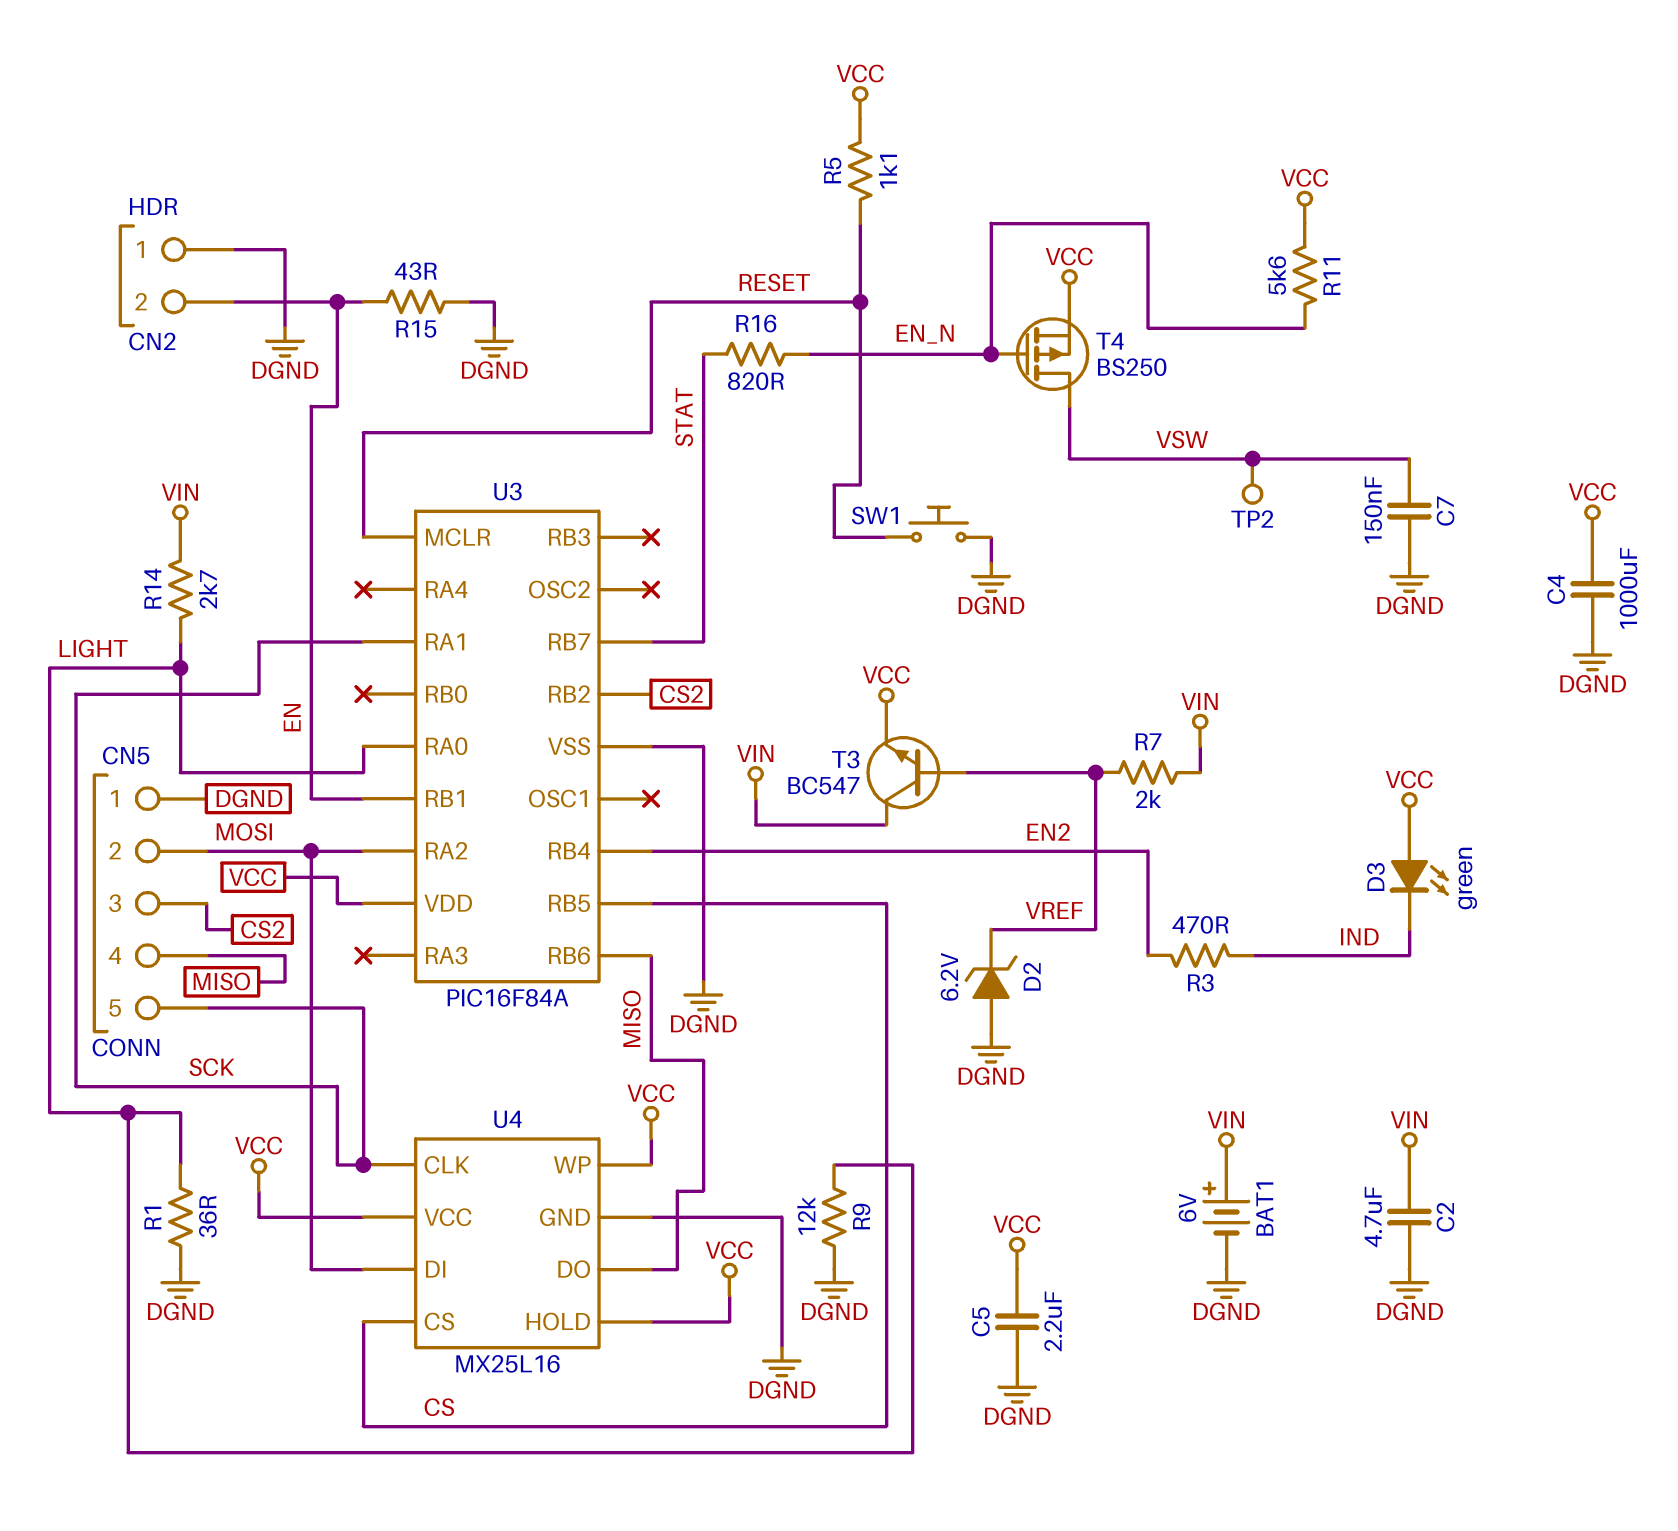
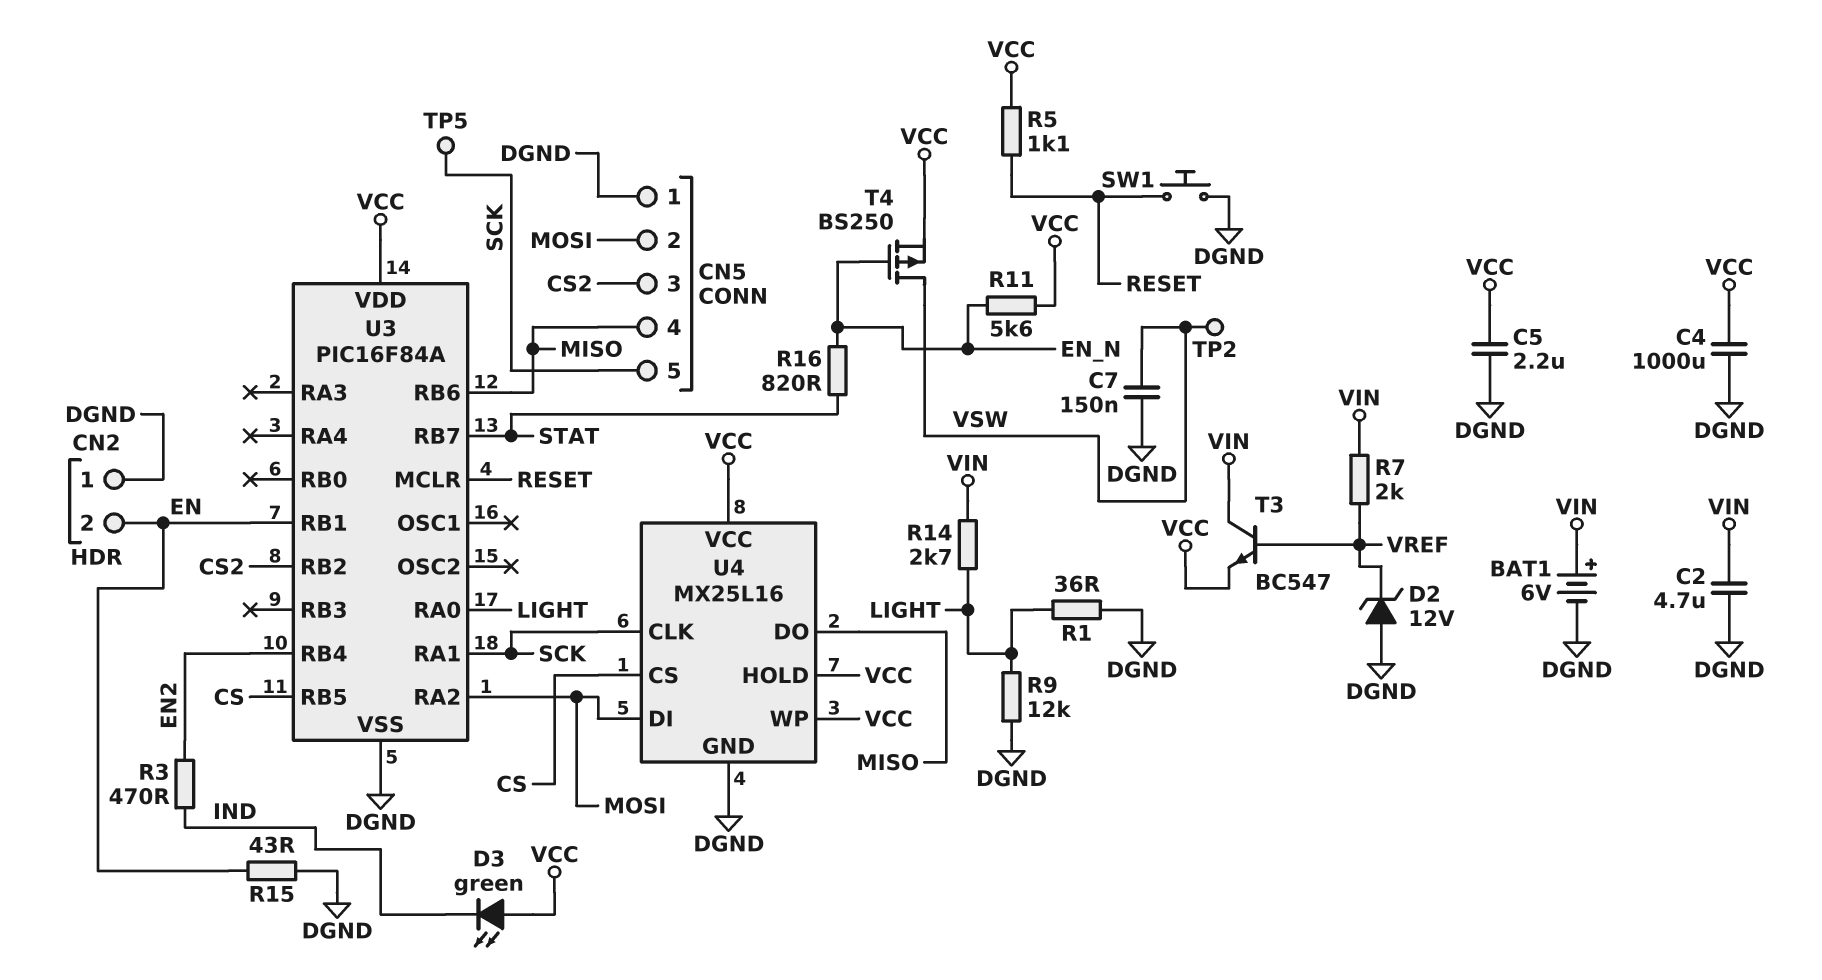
D2: zener 6.2V (A DGND, K VREF) -> zener 12V (A DGND, K VREF)
TP5: none -> test point (SCK)

